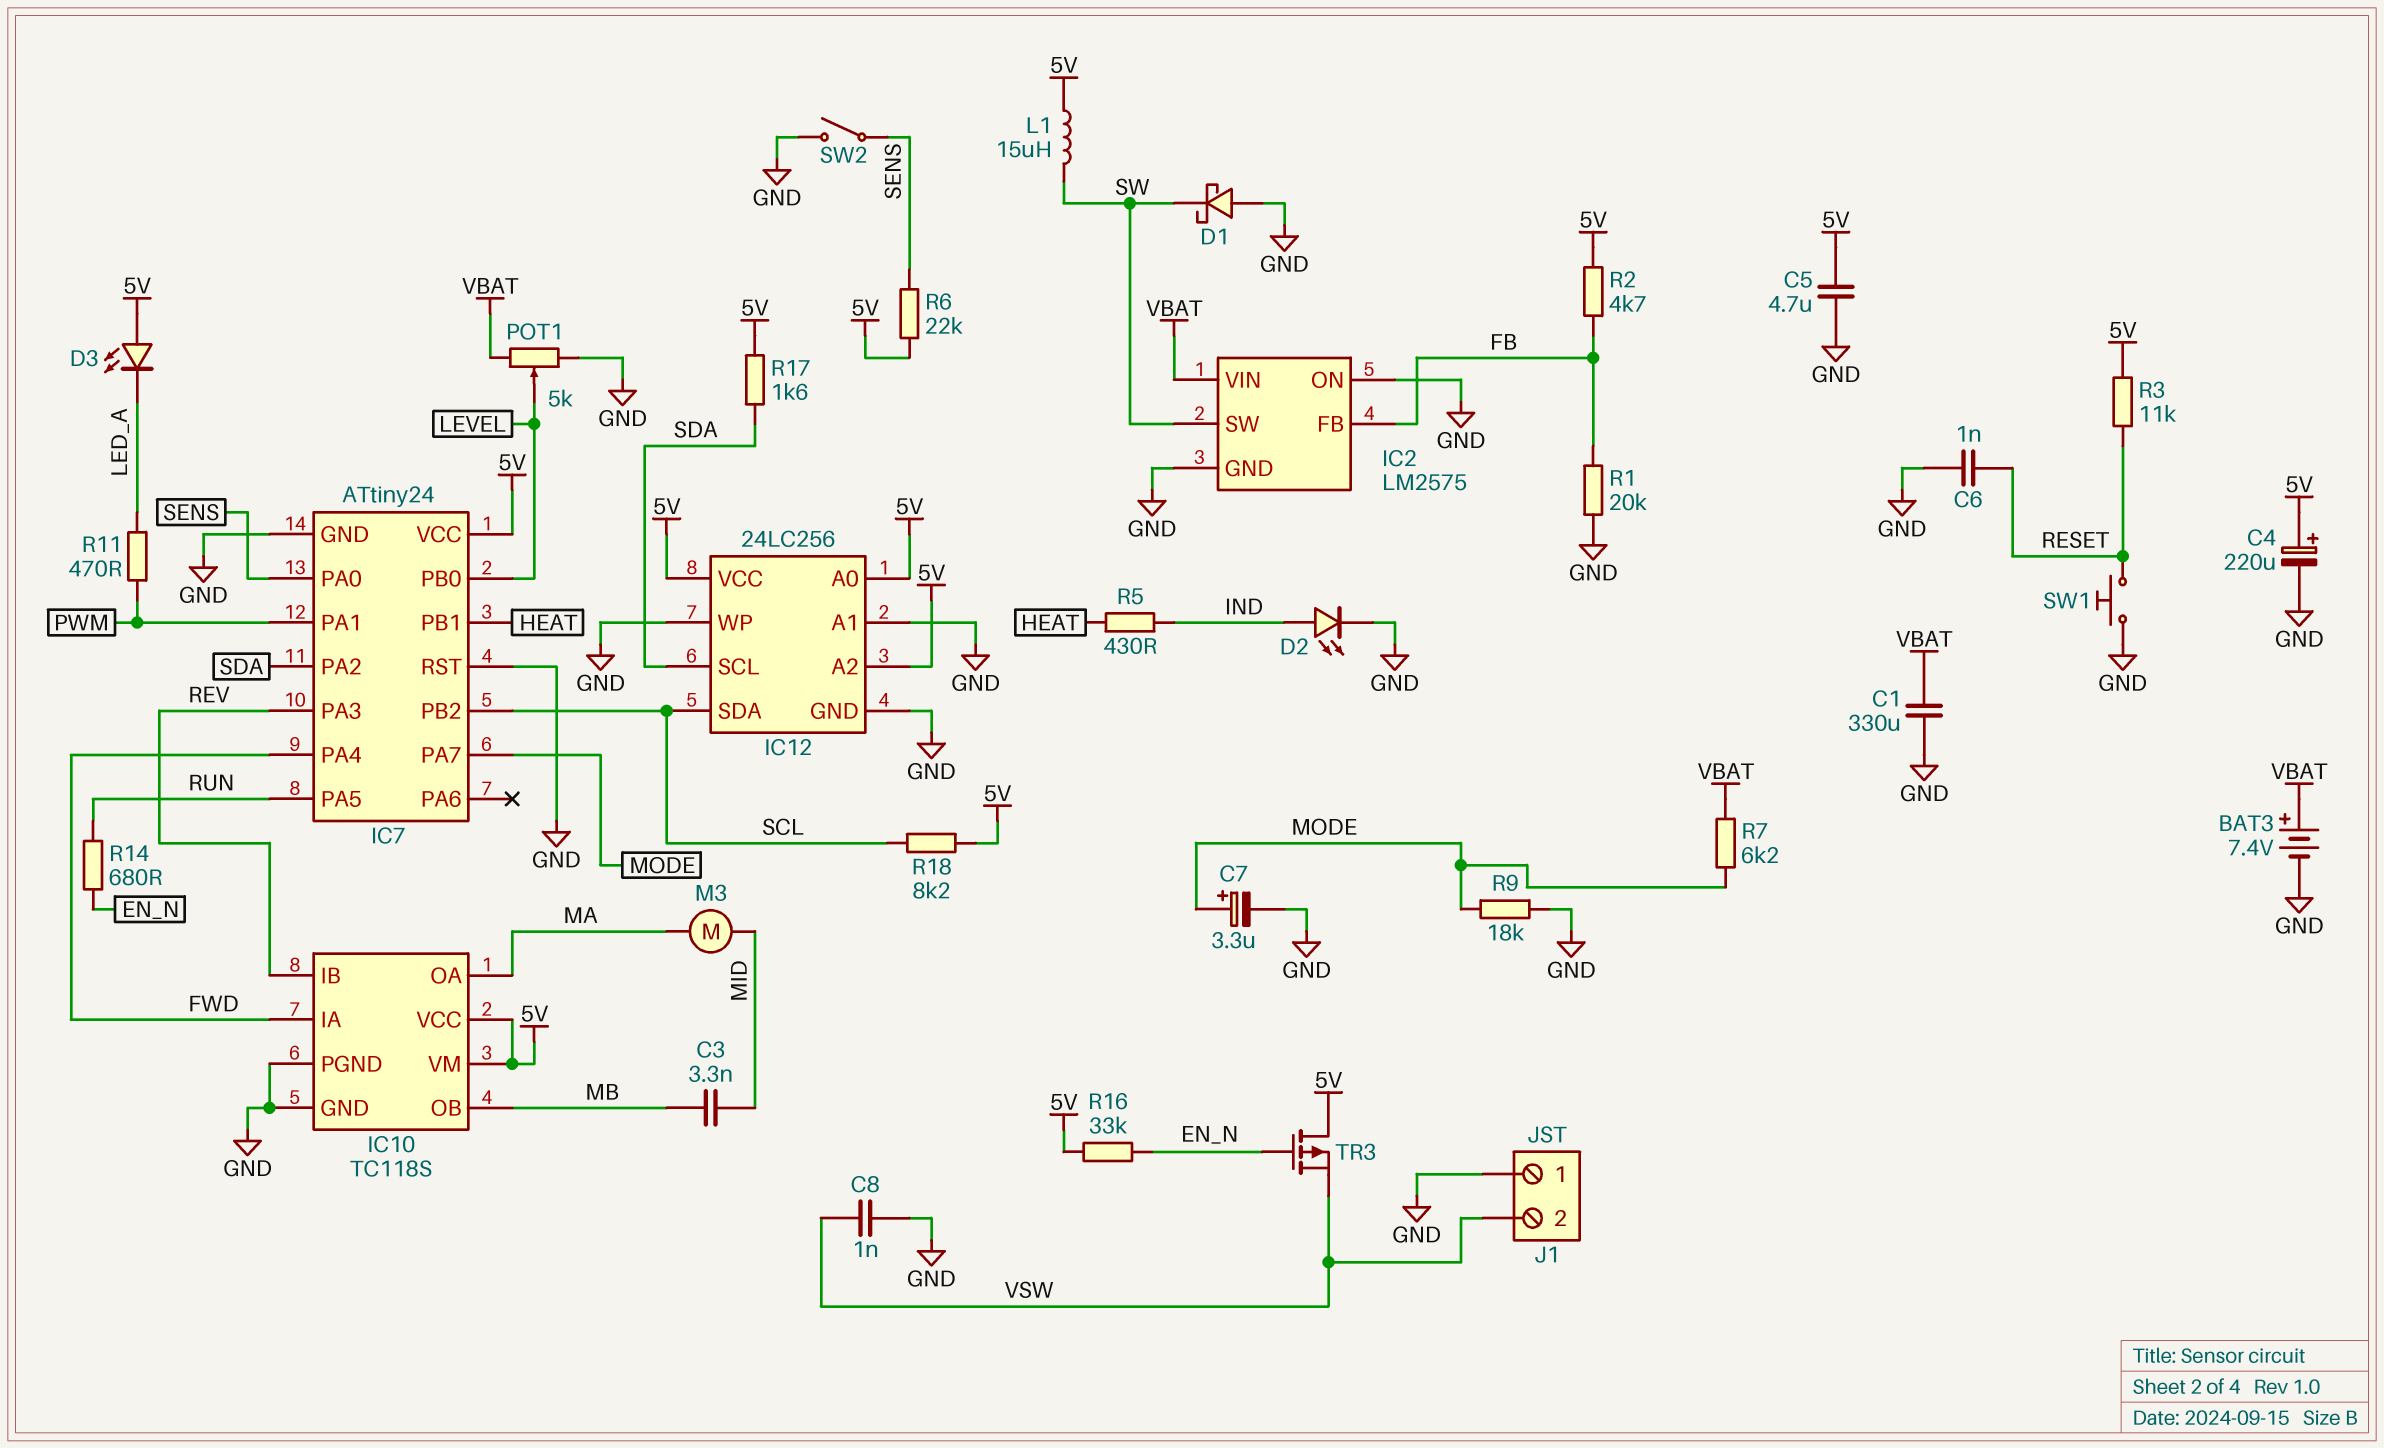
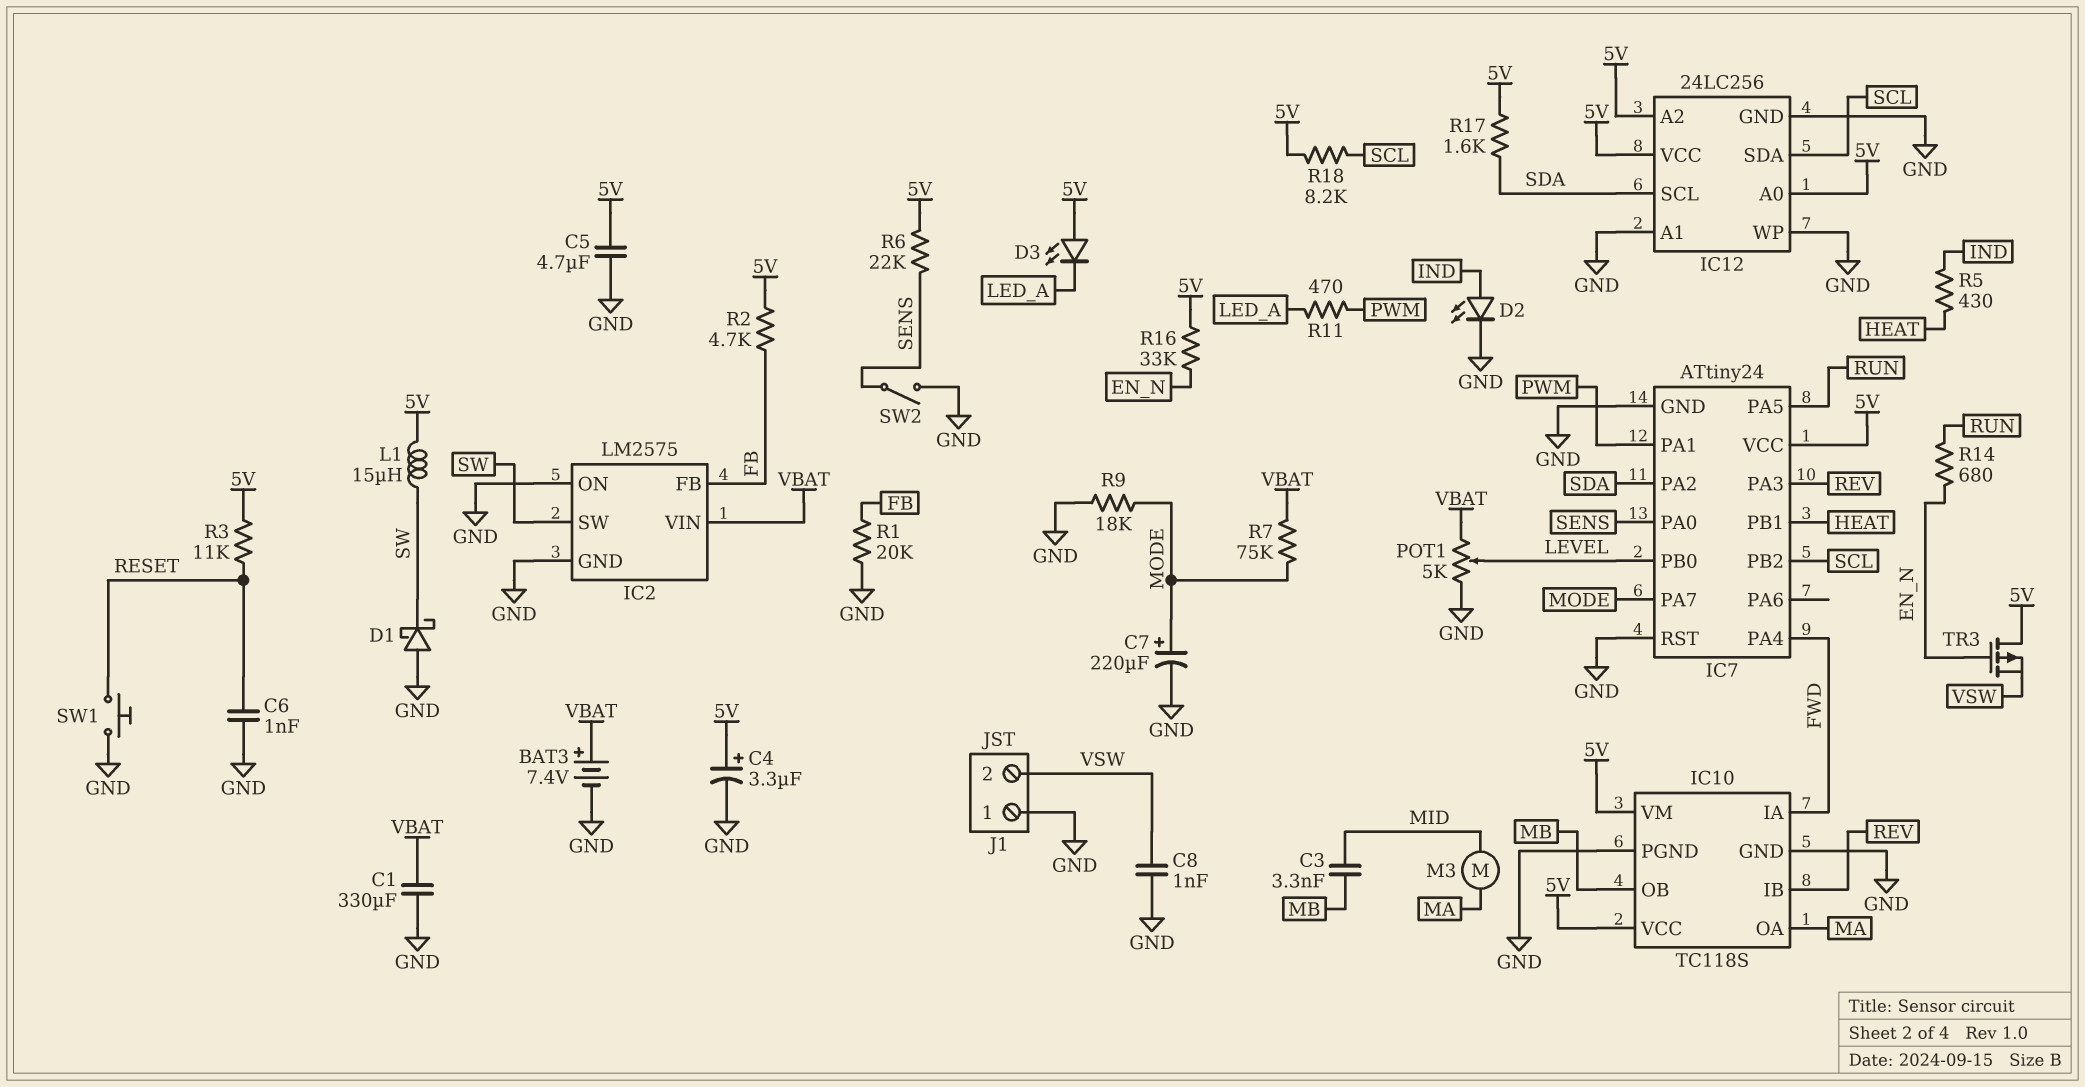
C4: 220uF (plus 5V, minus GND) -> 3.3uF (plus 5V, minus GND)
C7: 3.3uF (plus MODE, minus GND) -> 220uF (plus MODE, minus GND)
R7: 6.2k (MODE, VBAT) -> 75k (MODE, VBAT)

